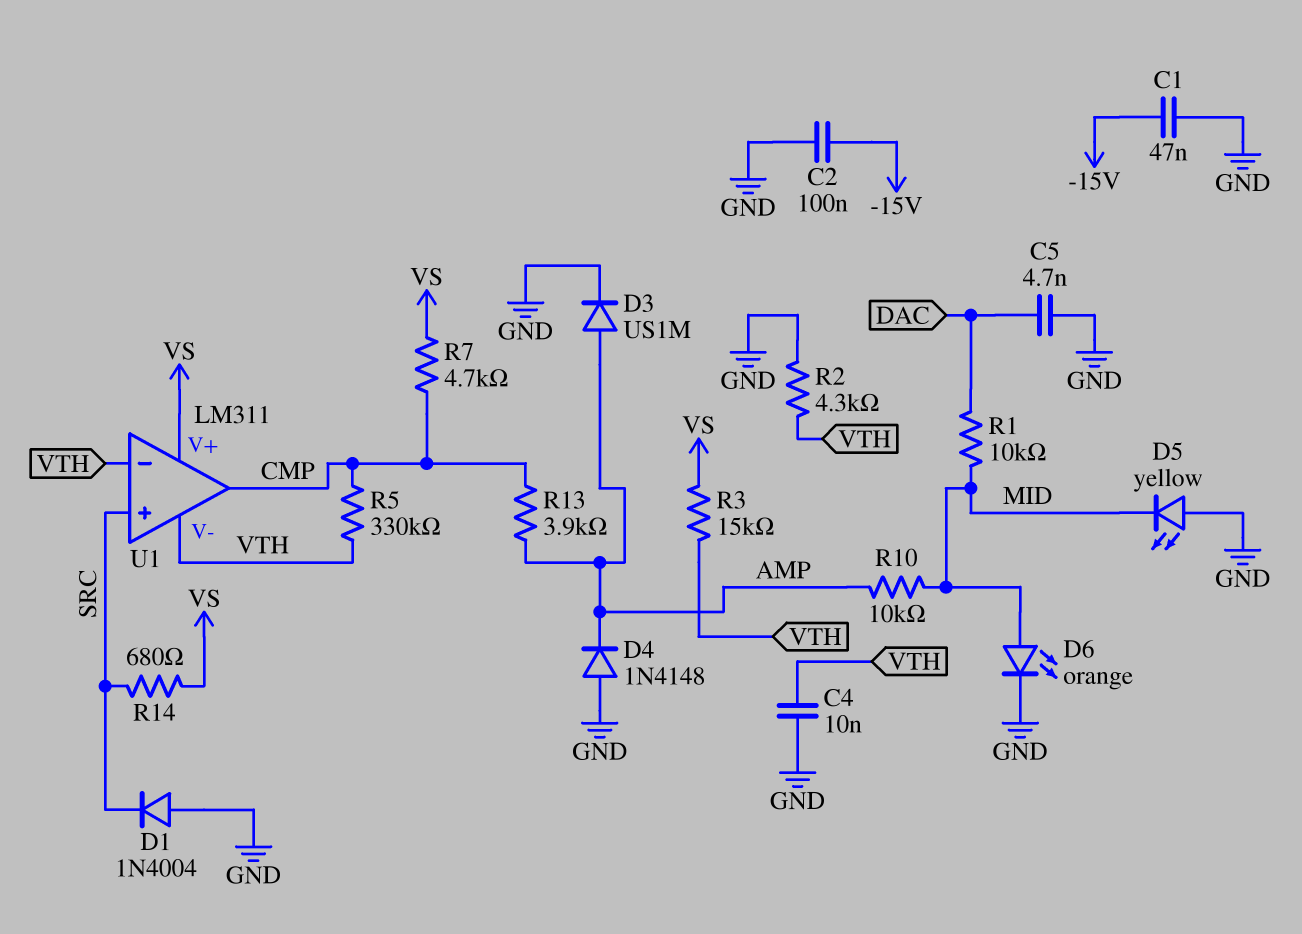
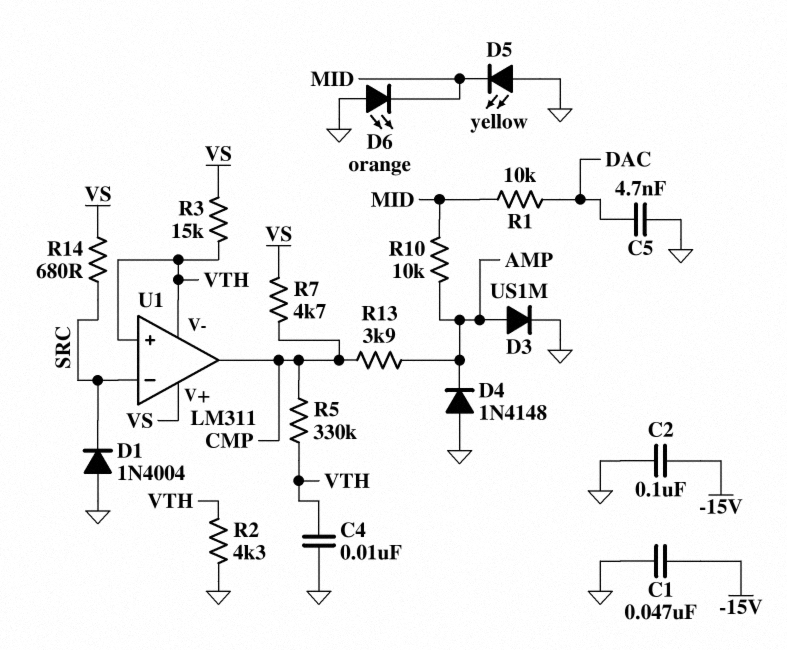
D6: LED orange (A MID, K GND) -> LED orange (A GND, K MID)
U1 pin in+: SRC -> VTH
U1 pin in-: VTH -> SRC

